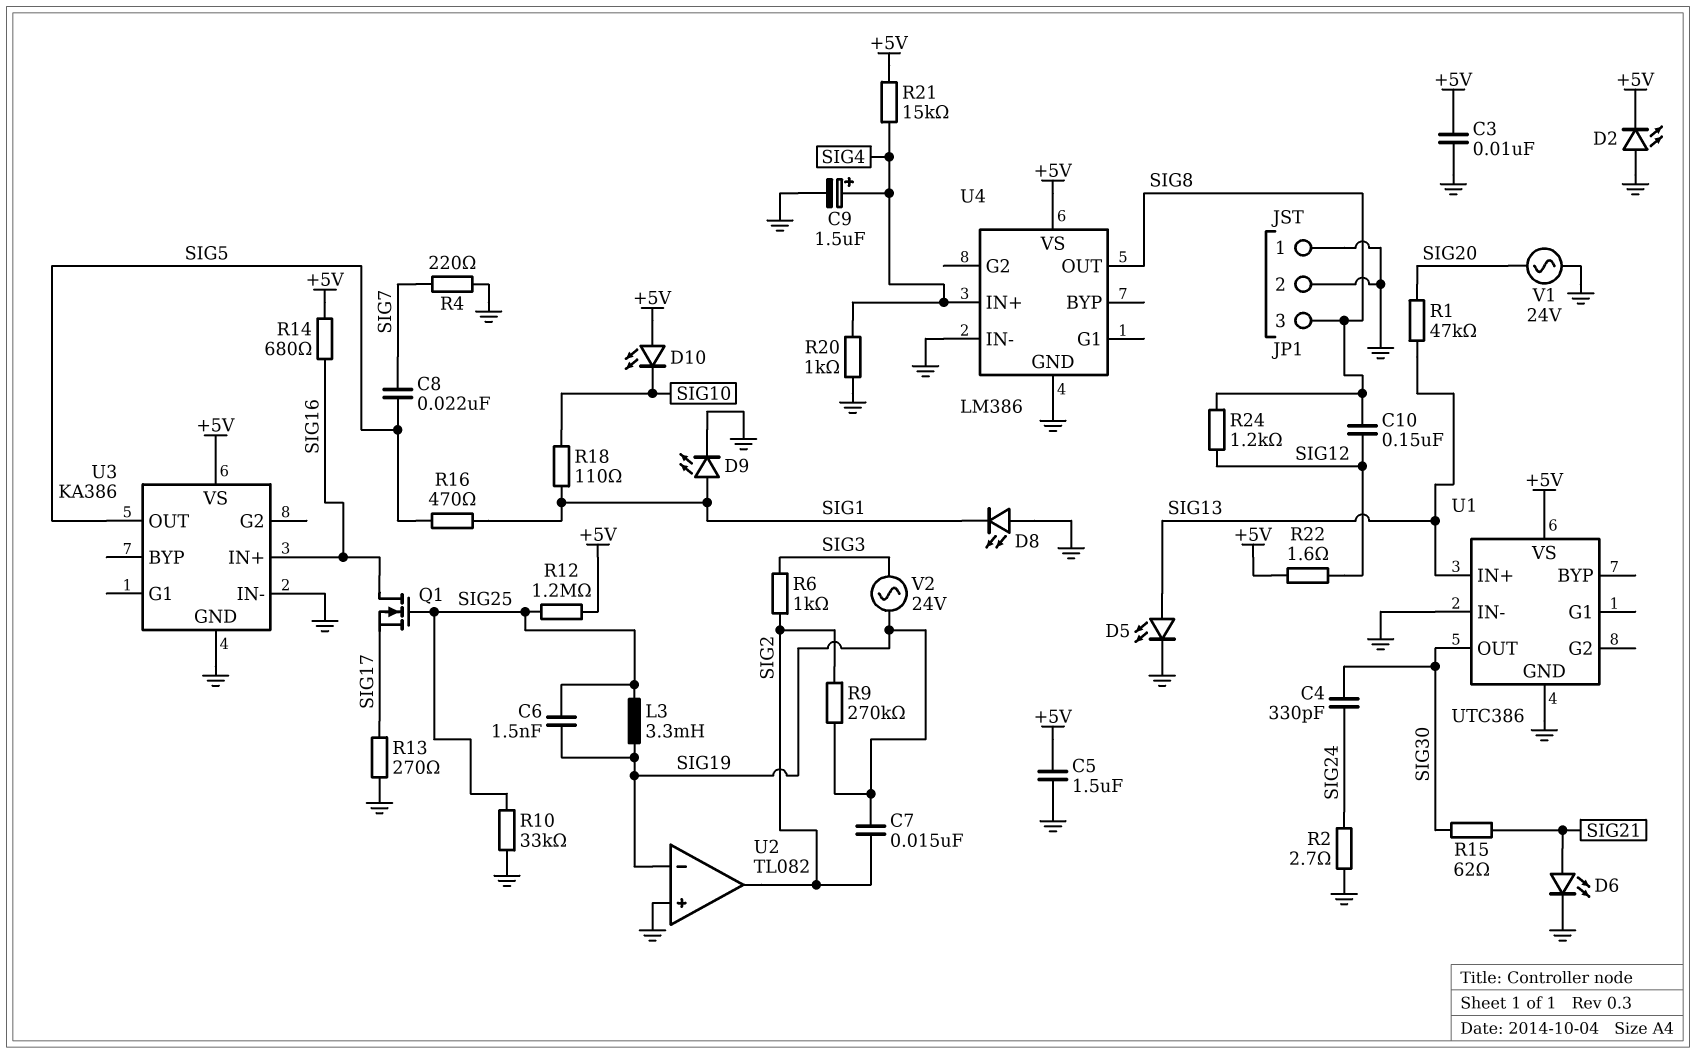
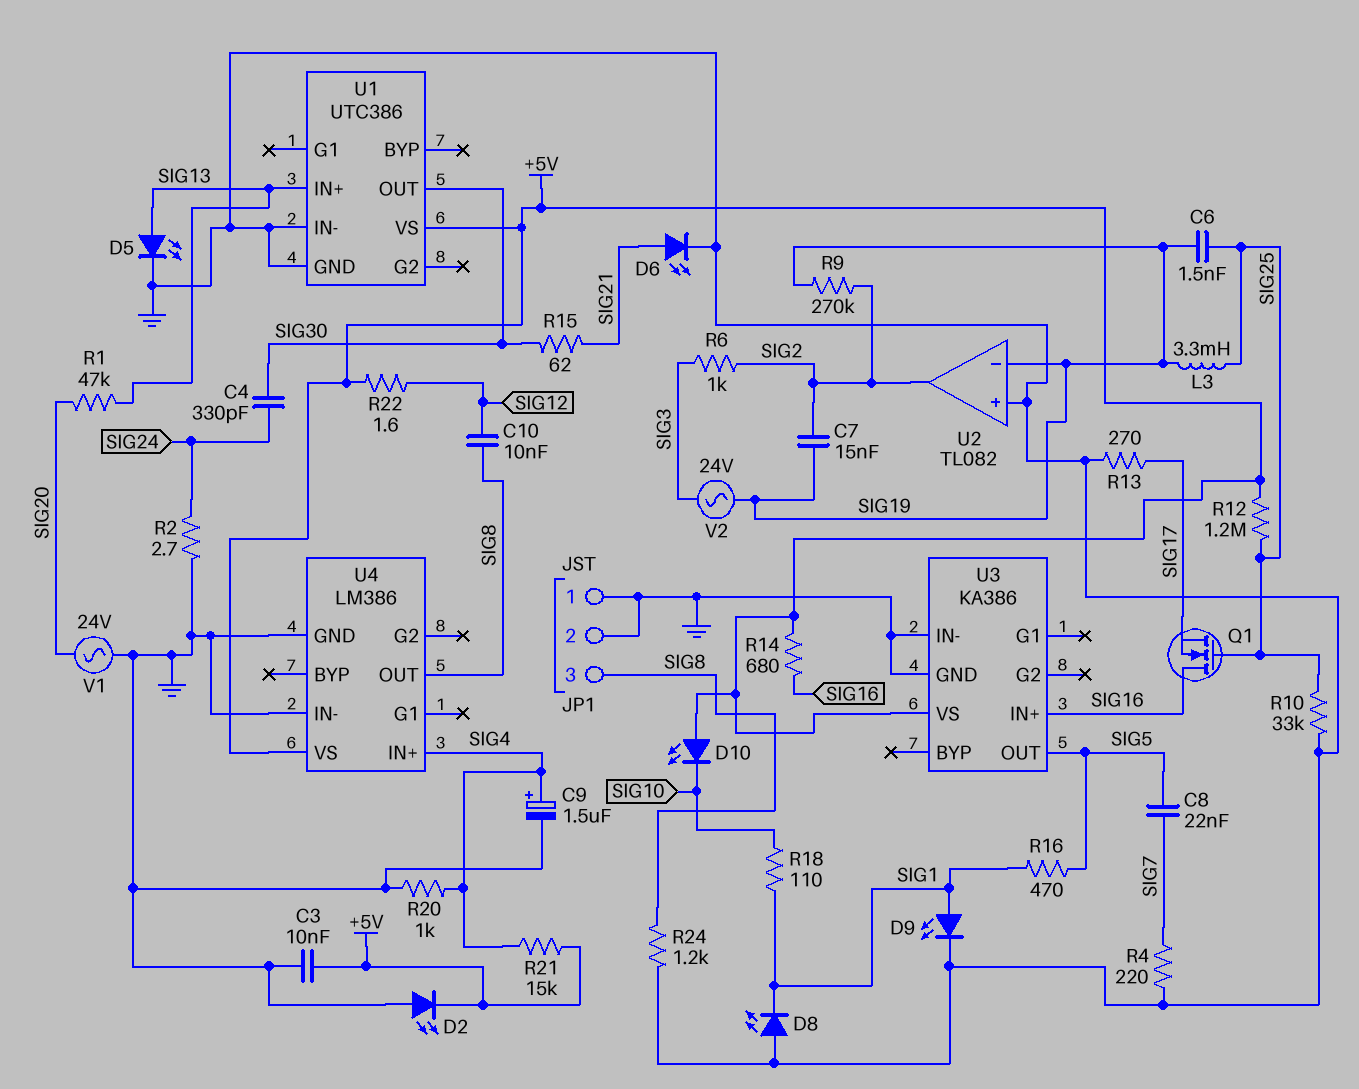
C5: 1.5uF (+5V, GND) -> none
C10: 150nF (SIG8, SIG12) -> 10nF (SIG8, SIG12)
R24: 1.2k (SIG8, SIG12) -> 1.2k (GND, SIG8)

